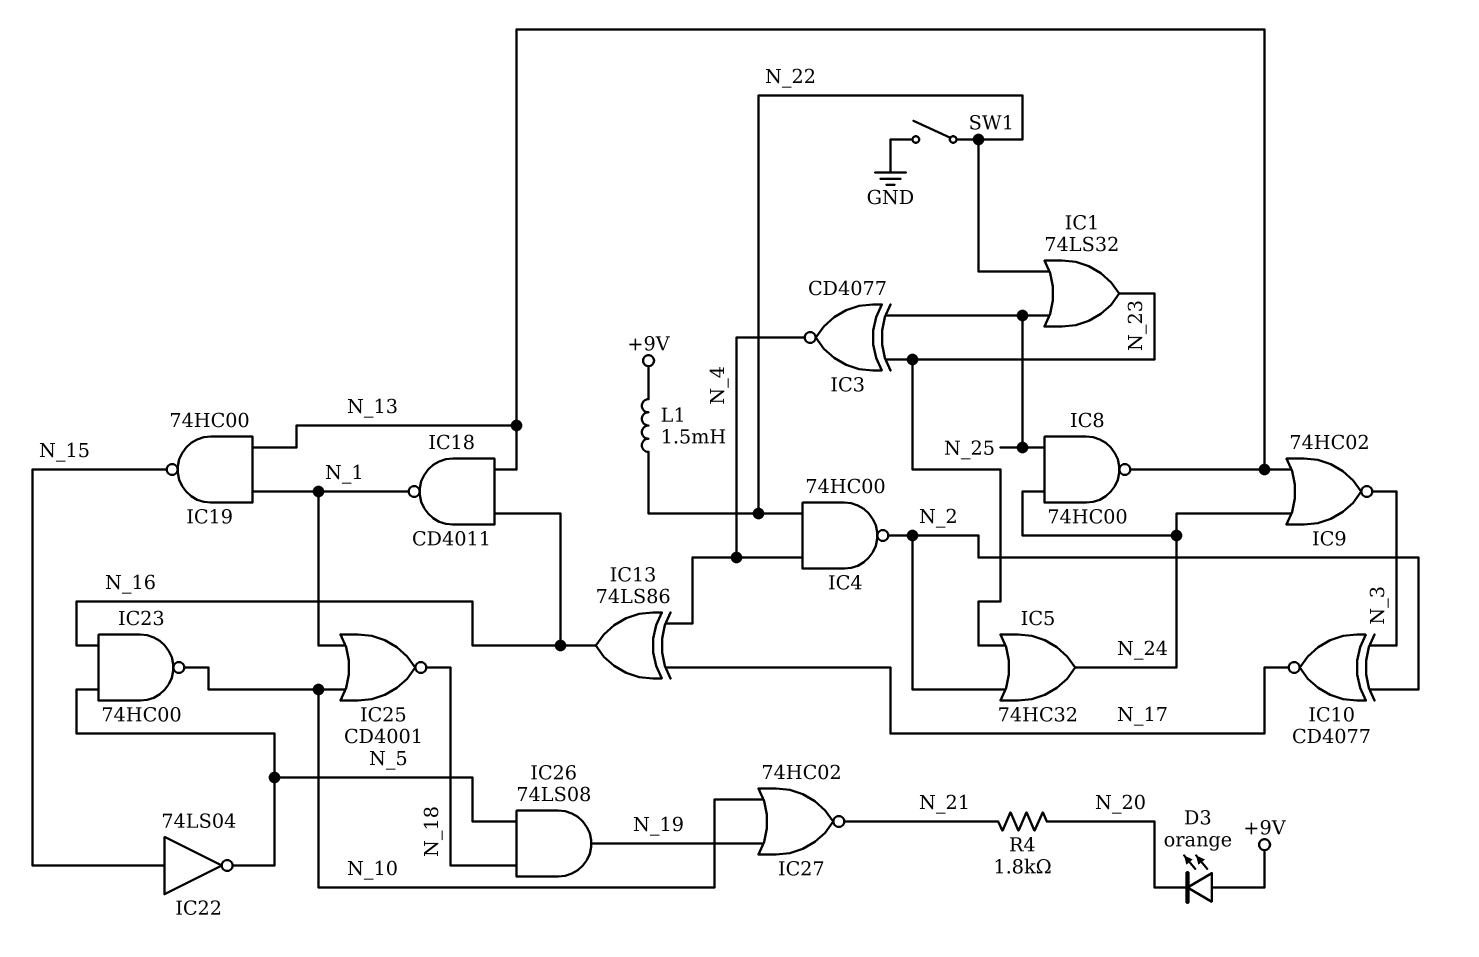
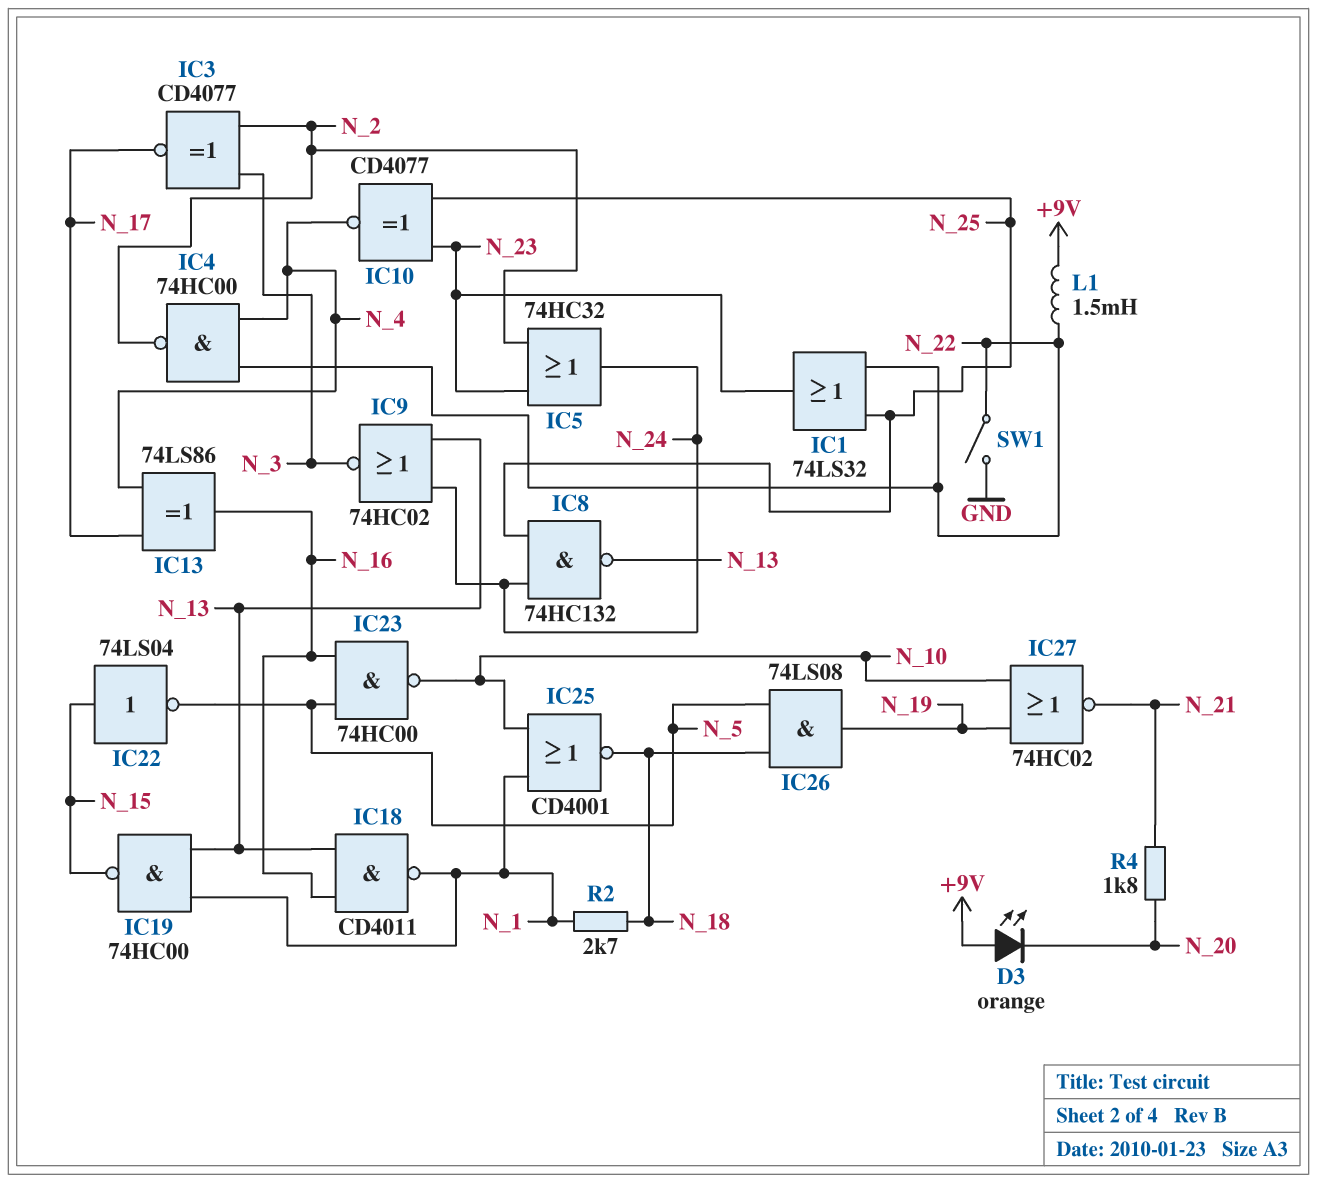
IC3: XNOR CD4077 (in N_23, in N_25, out N_4) -> XNOR CD4077 (in N_2, in N_3, out N_17)
IC8: NAND 74HC00 (in N_24, in N_25, out N_13) -> NAND 74HC132 (in N_24, in N_25, out N_13)
IC10: XNOR CD4077 (in N_2, in N_3, out N_17) -> XNOR CD4077 (in N_23, in N_25, out N_4)
R2: none -> 2.7k (N_1, N_18)

